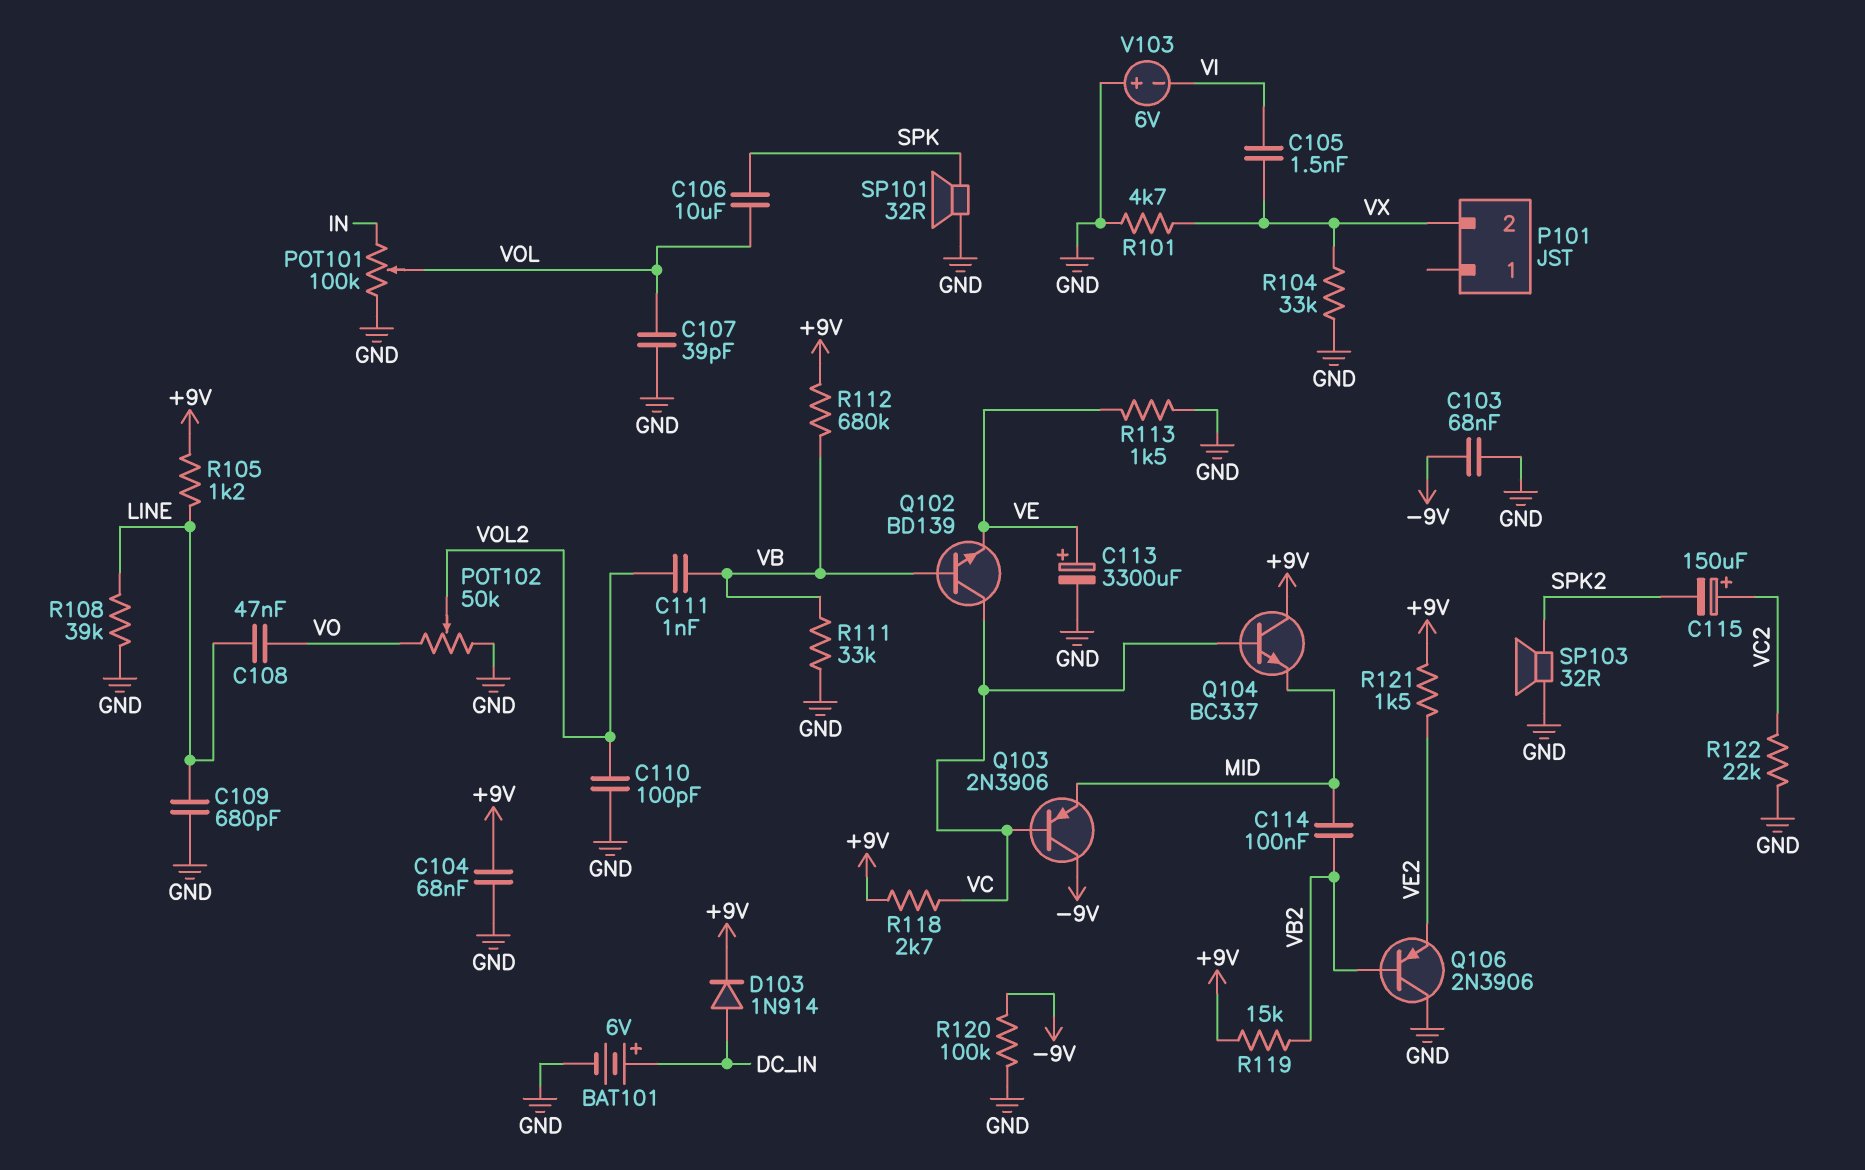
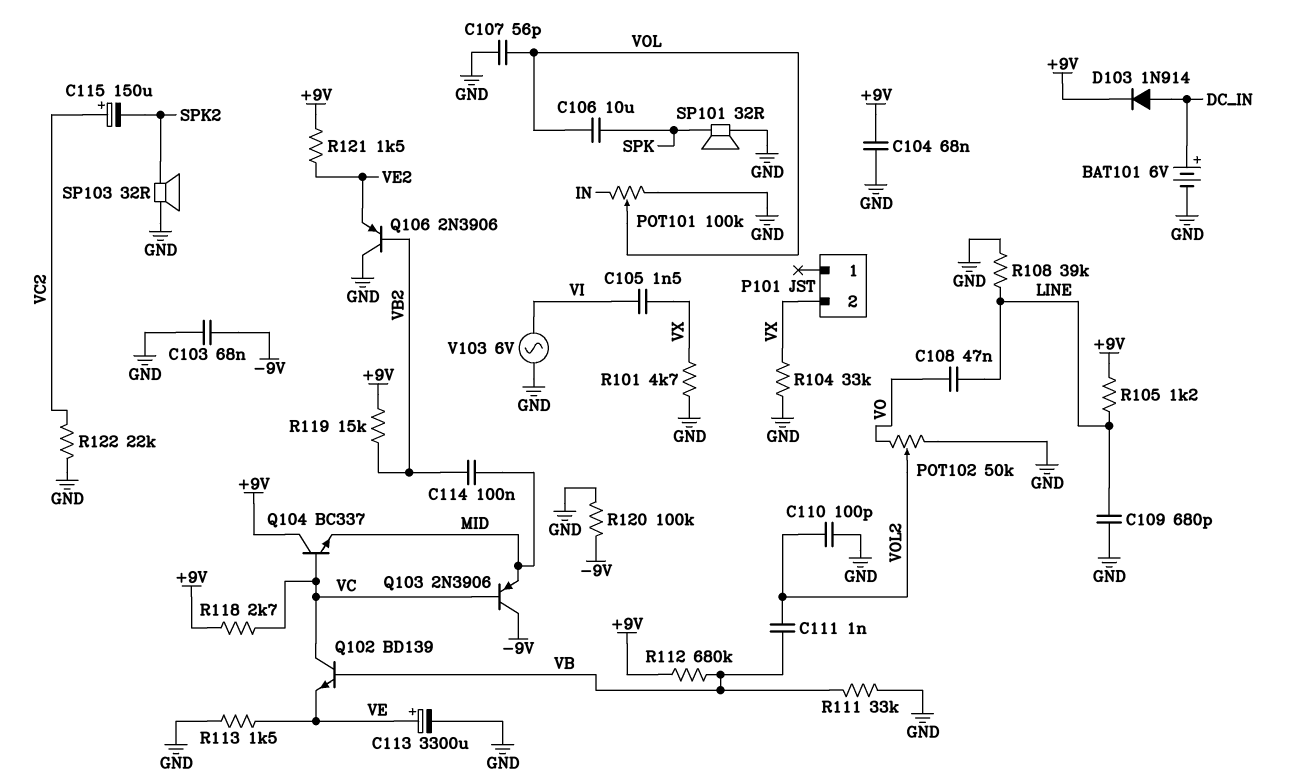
C107: 39pF (GND, VOL) -> 56pF (GND, VOL)
V103: 6V (plus GND, minus VI) -> AC 6V (GND, VI)

